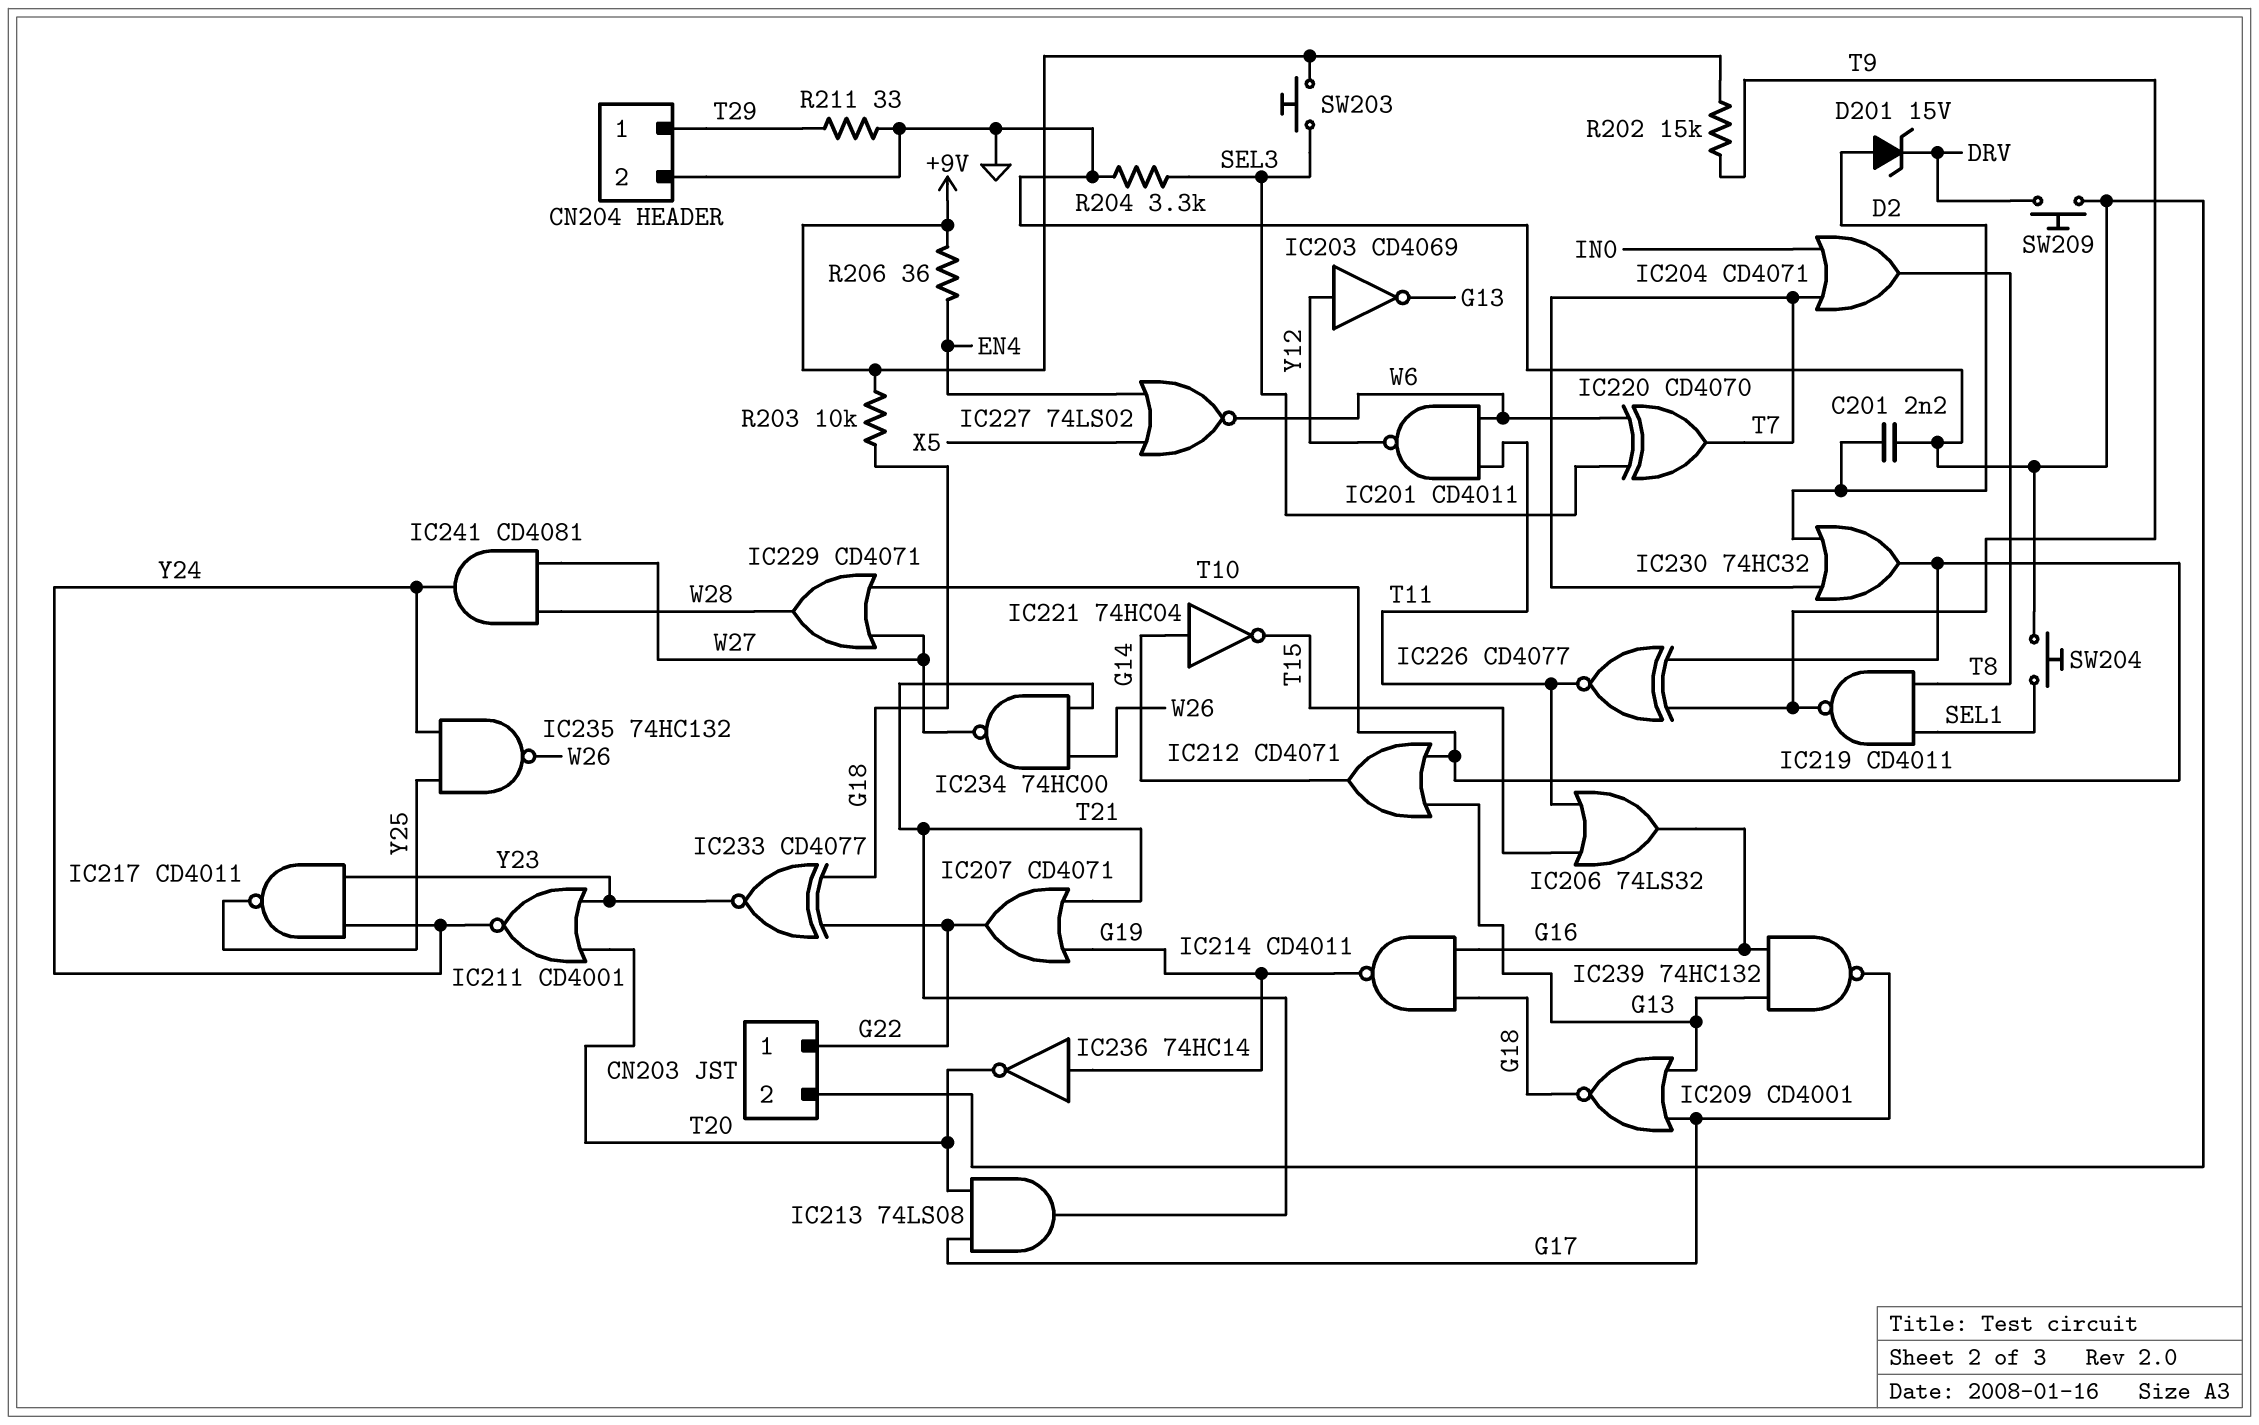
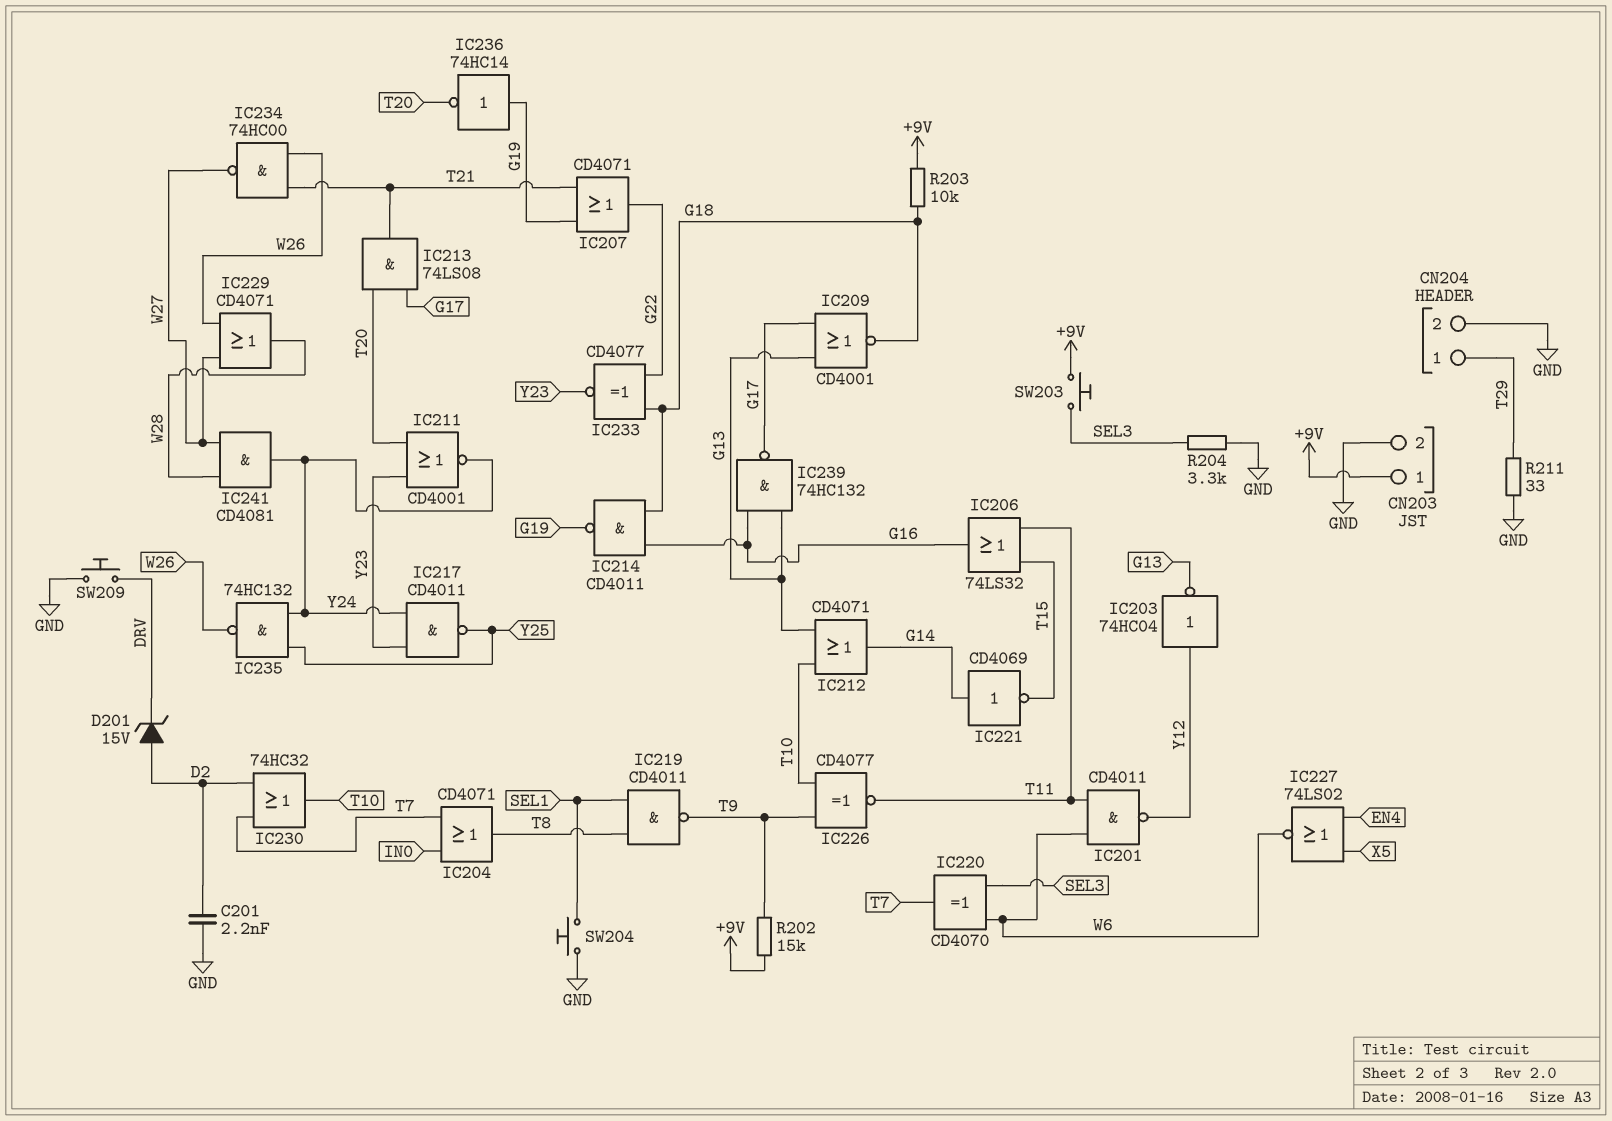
CN203 pin 1: G22 -> +9V
IC203: NOT CD4069 (in Y12, out G13) -> NOT 74HC04 (in Y12, out G13)
IC221: NOT 74HC04 (in G14, out T15) -> NOT CD4069 (in G14, out T15)
IC229: OR CD4071 (in T10, in W27, out W28) -> OR CD4071 (in W26, in W27, out W28)
R206: 36 (+9V, EN4) -> none

